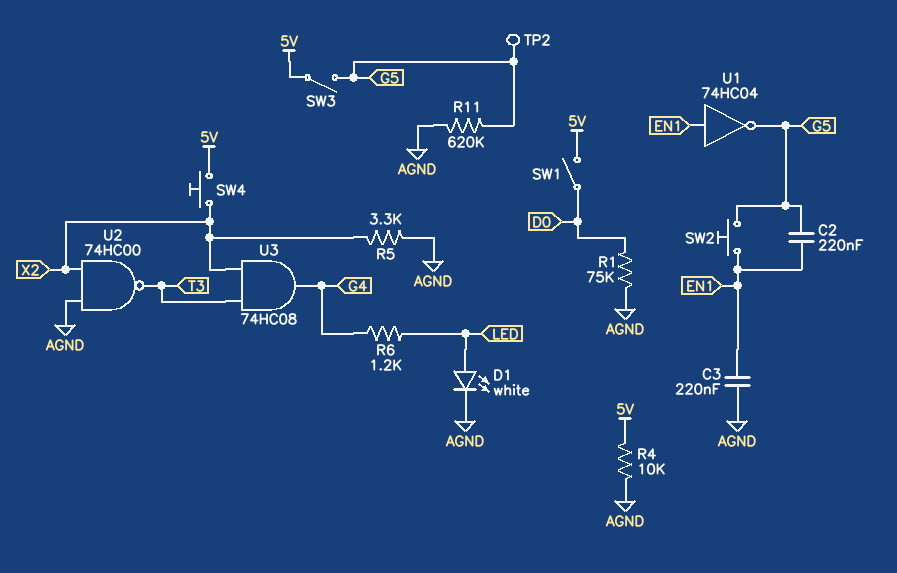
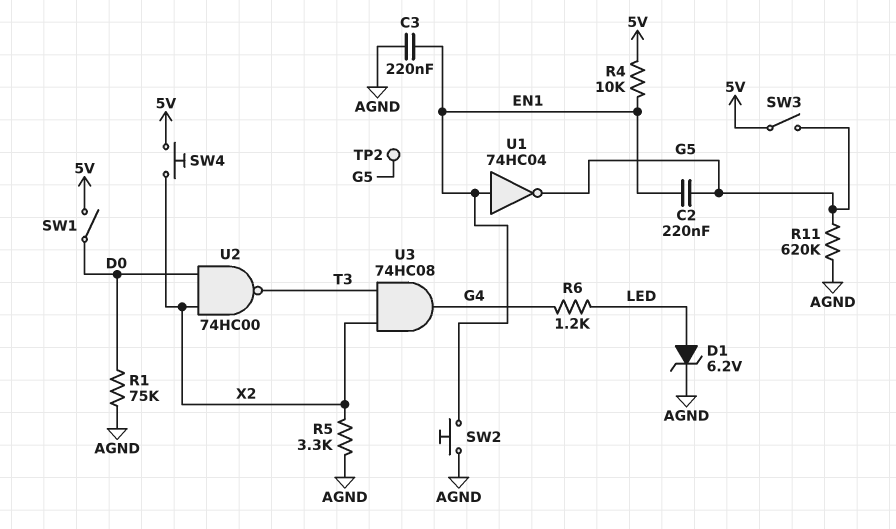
D1: LED white (A LED, K AGND) -> zener 6.2V (A LED, K AGND)
R4: 10k (5V, AGND) -> 10k (5V, EN1)
SW2: button (EN1, G5) -> button (AGND, EN1)
U2: NAND 74HC00 (in AGND, in X2, out T3) -> NAND 74HC00 (in D0, in X2, out T3)

